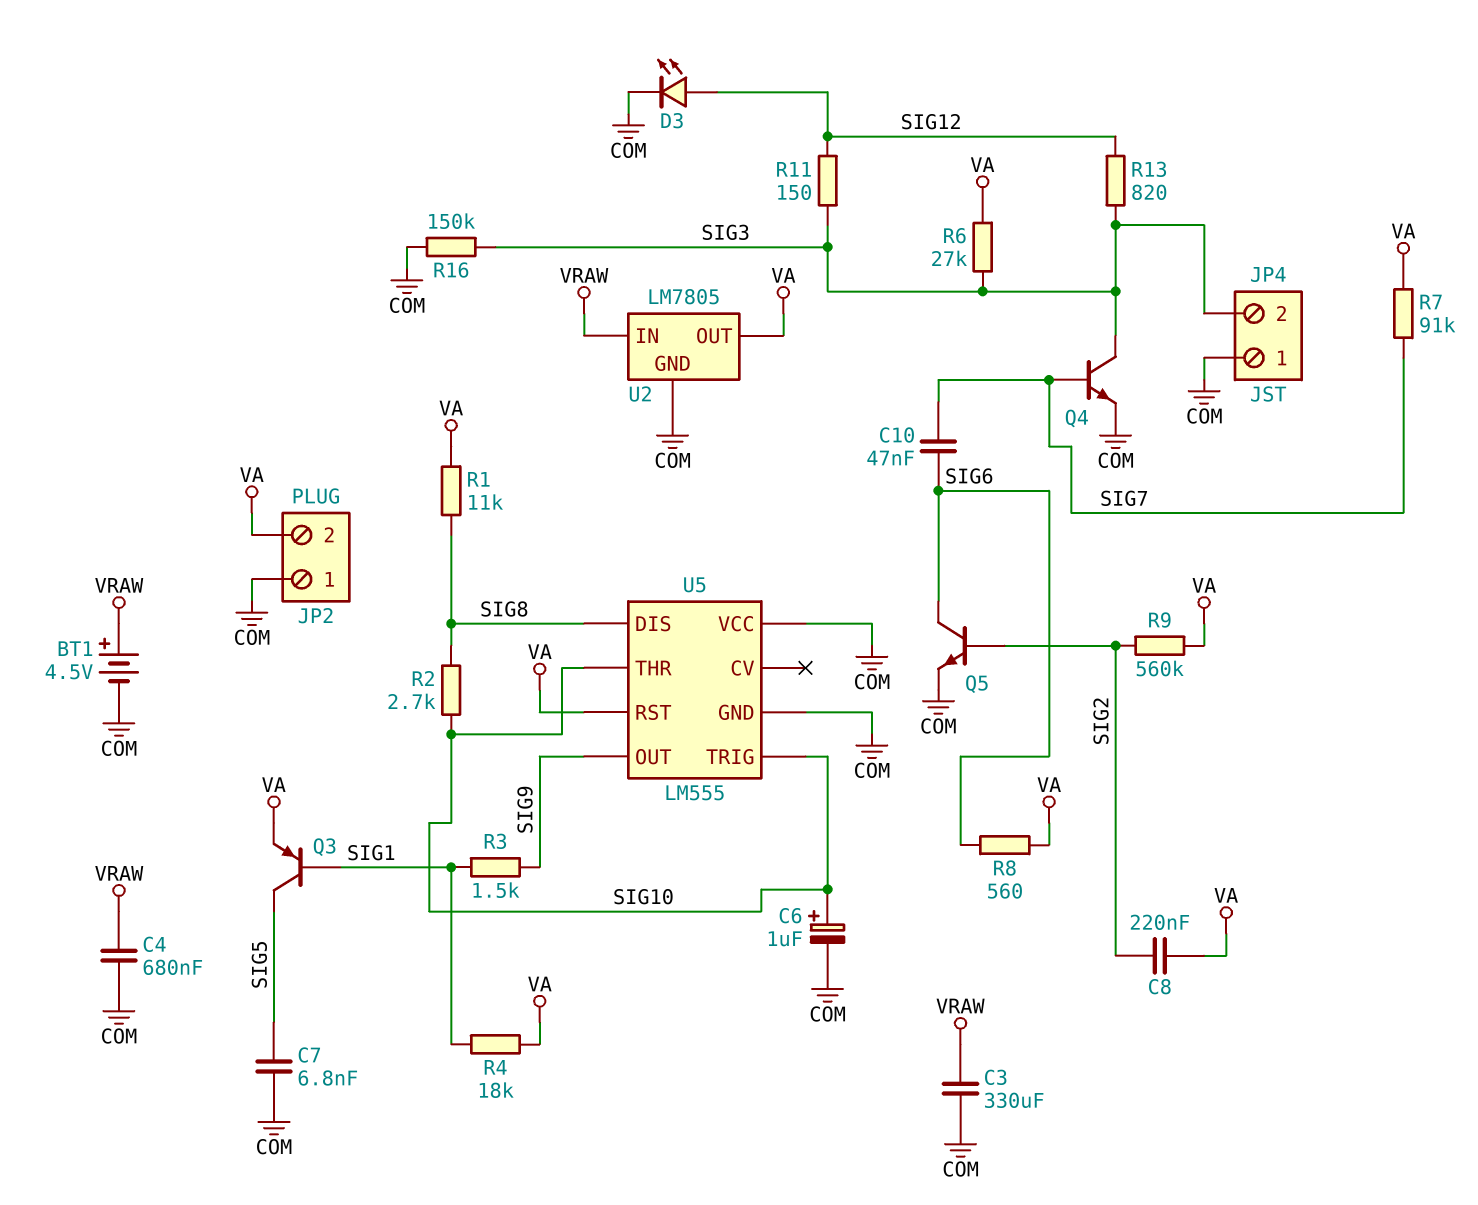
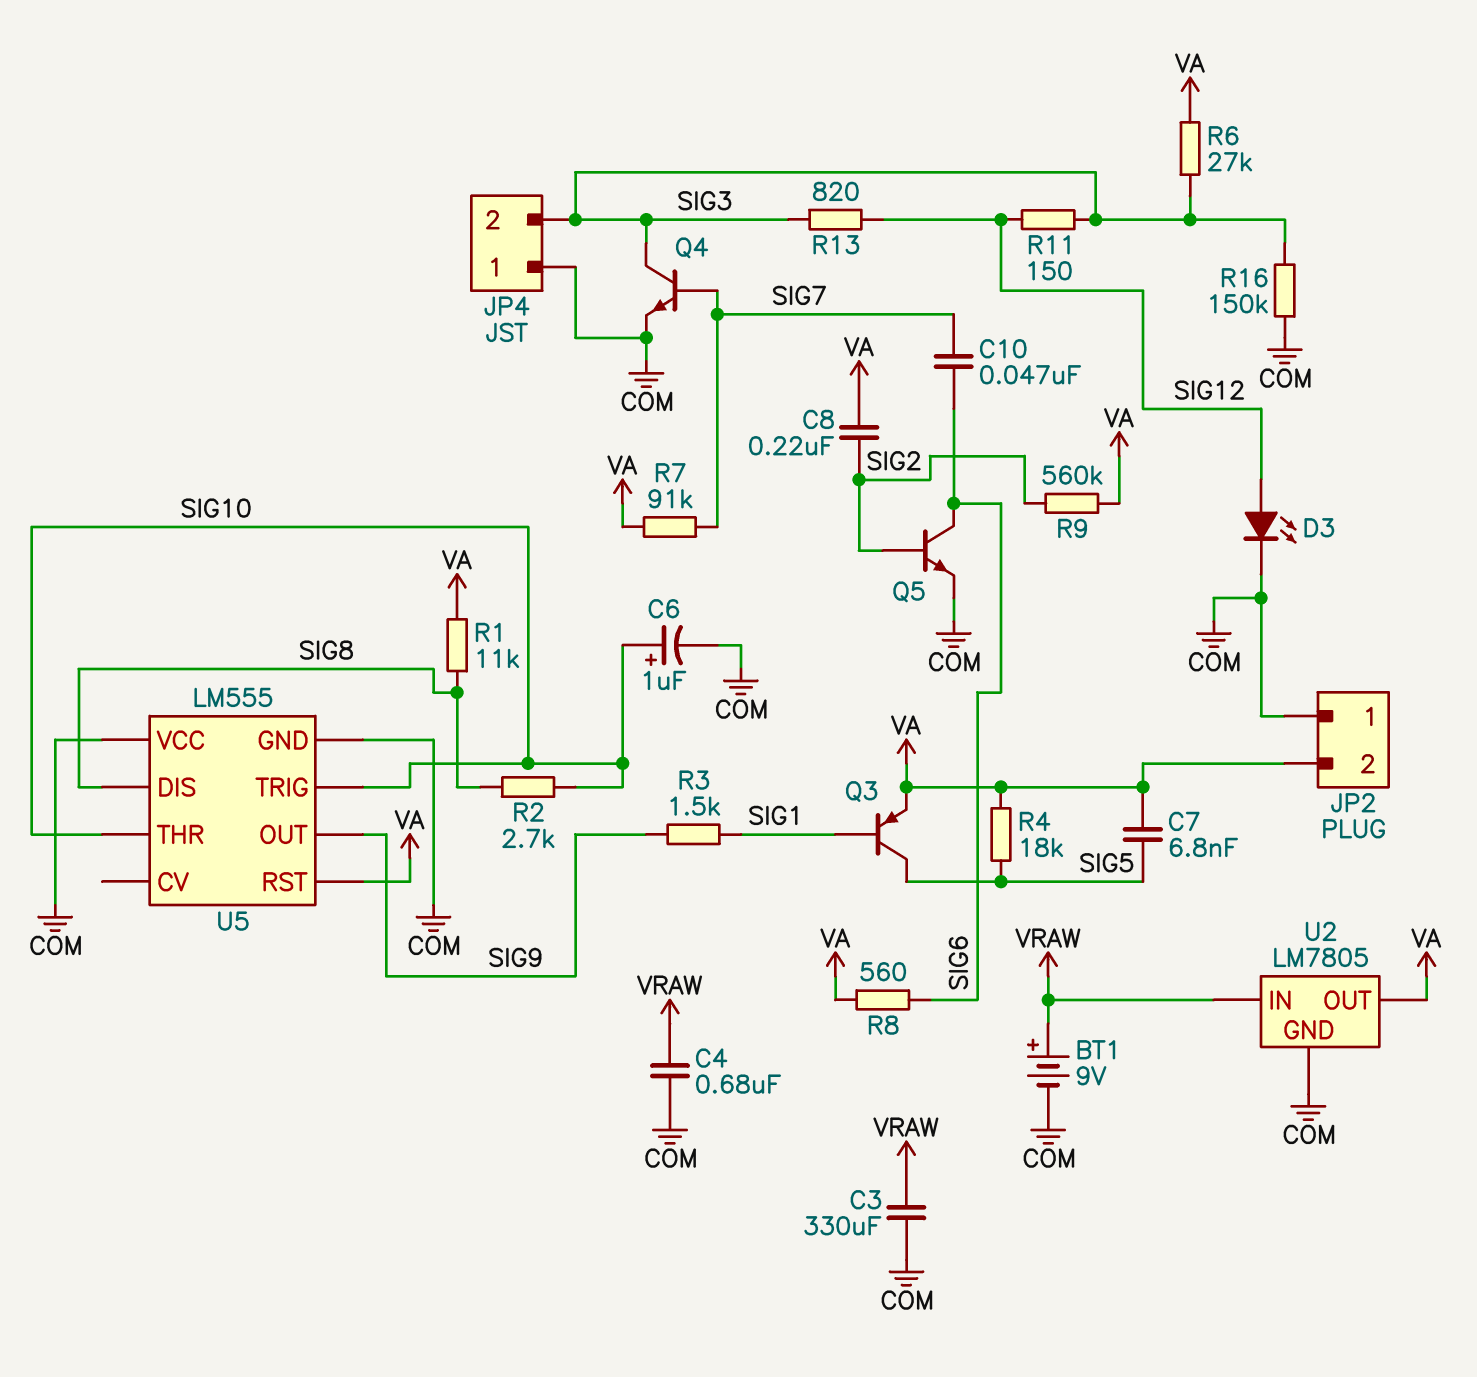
BT1: 4.5V (plus VRAW, minus COM) -> 9V (plus VRAW, minus COM)
C7: 6.8nF (COM, SIG5) -> 6.8nF (SIG5, VA)
R4: 18k (SIG1, VA) -> 18k (SIG5, VA)

